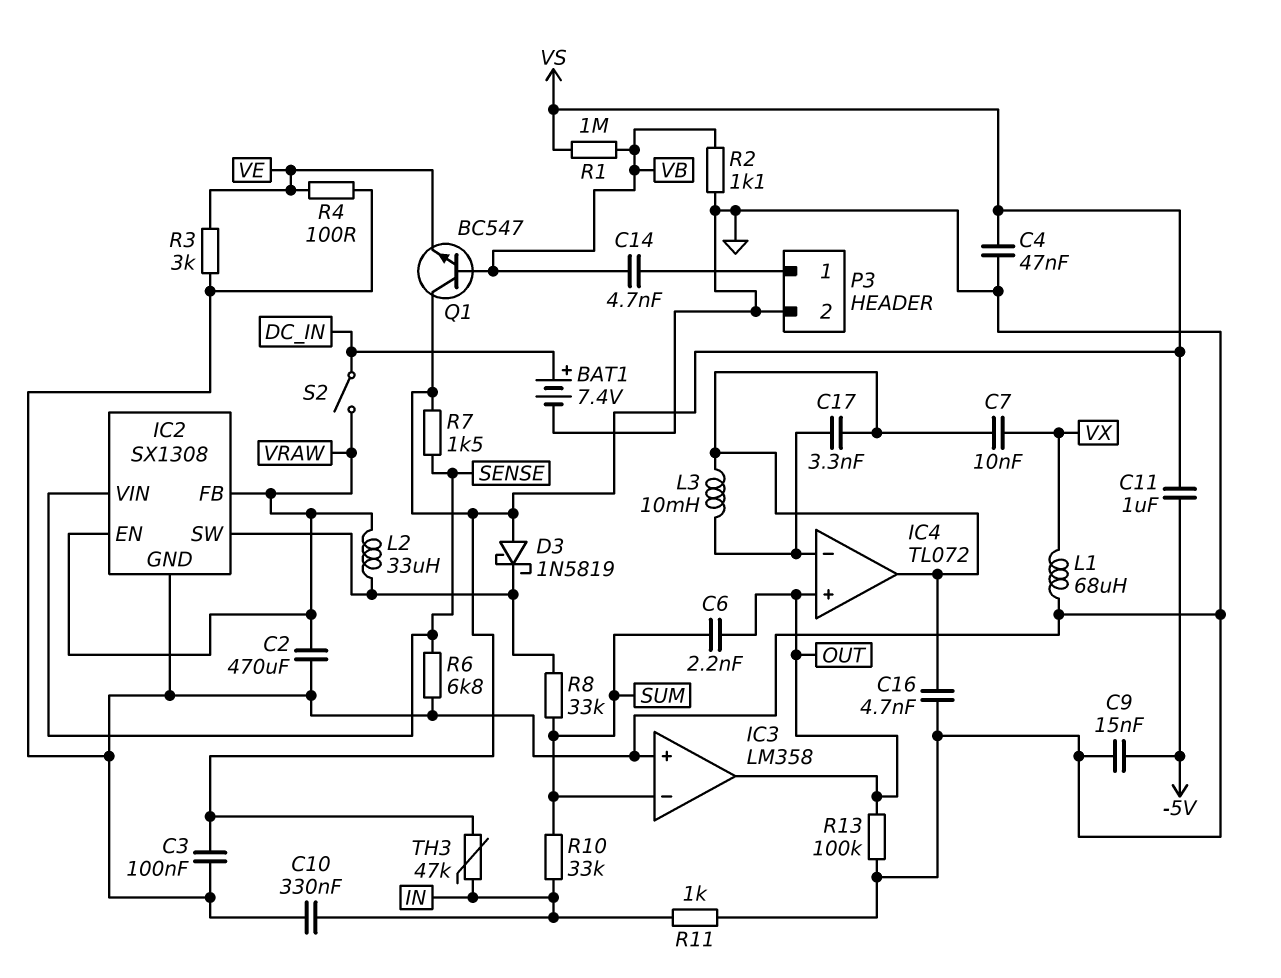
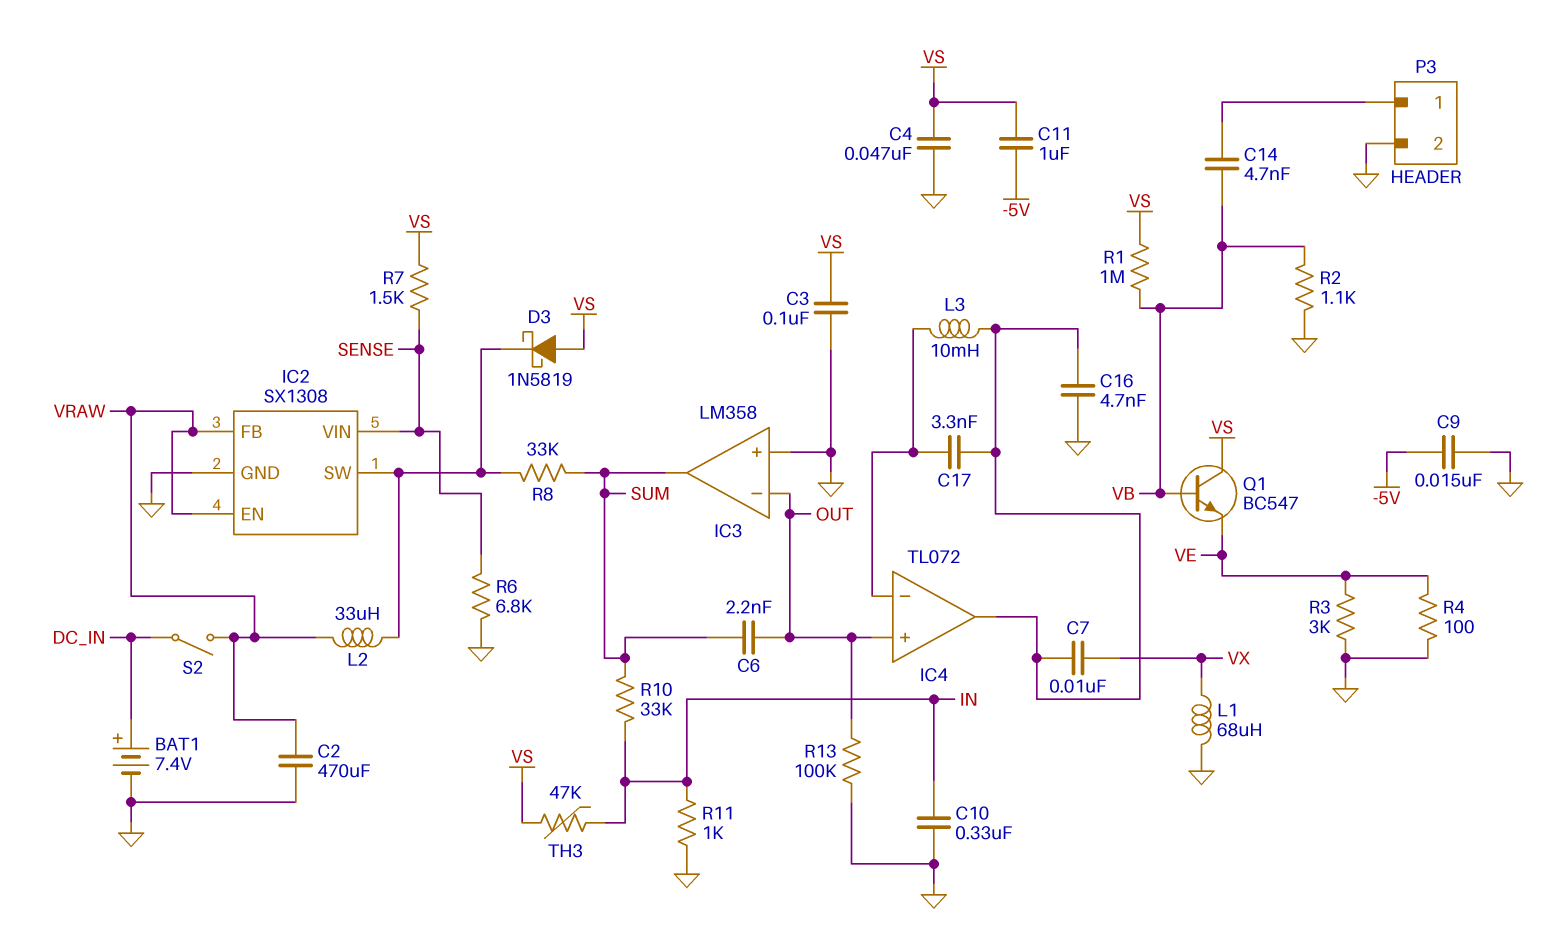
IC3 pin in-: SUM -> OUT
IC3 pin out: OUT -> SUM

